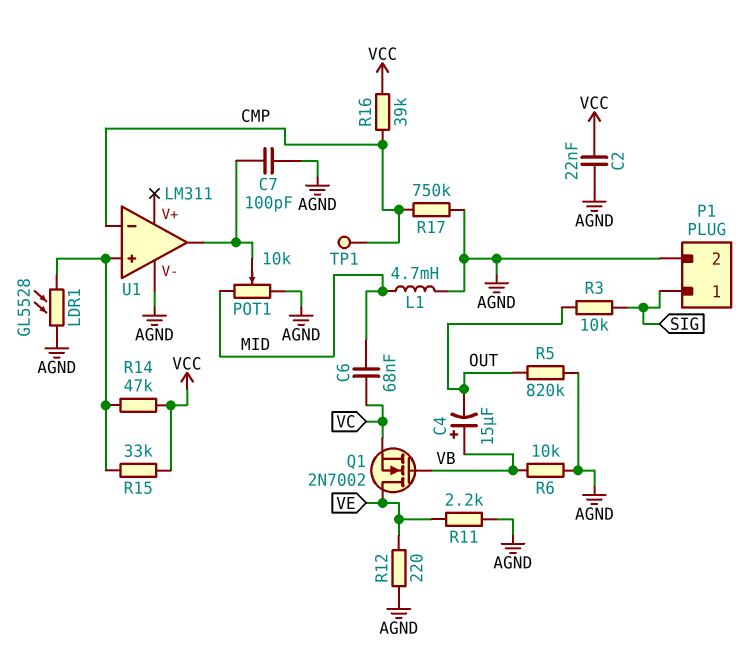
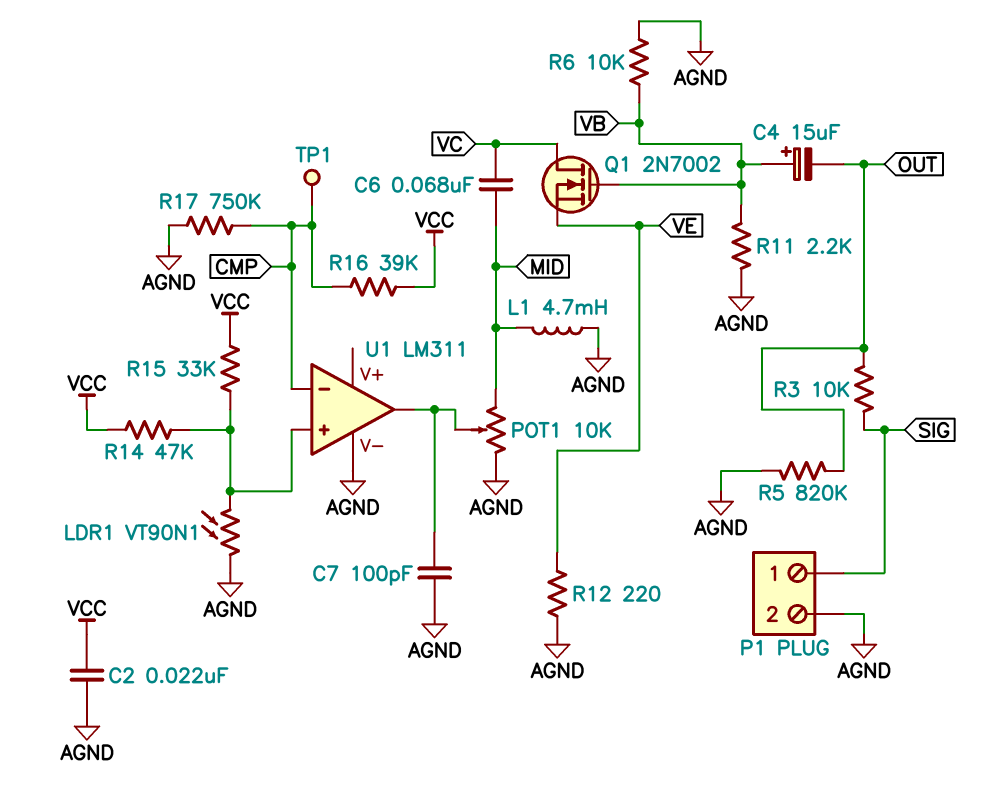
LDR1: GL5528 (AGND, U1/in+) -> VT90N1 (AGND, U1/in+)
Q1: NMOS 2N7002 (G VB, D VE, S VC) -> NMOS 2N7002 (G VB, D VC, S VE)
R11: 2.2k (AGND, VE) -> 2.2k (AGND, VB)

